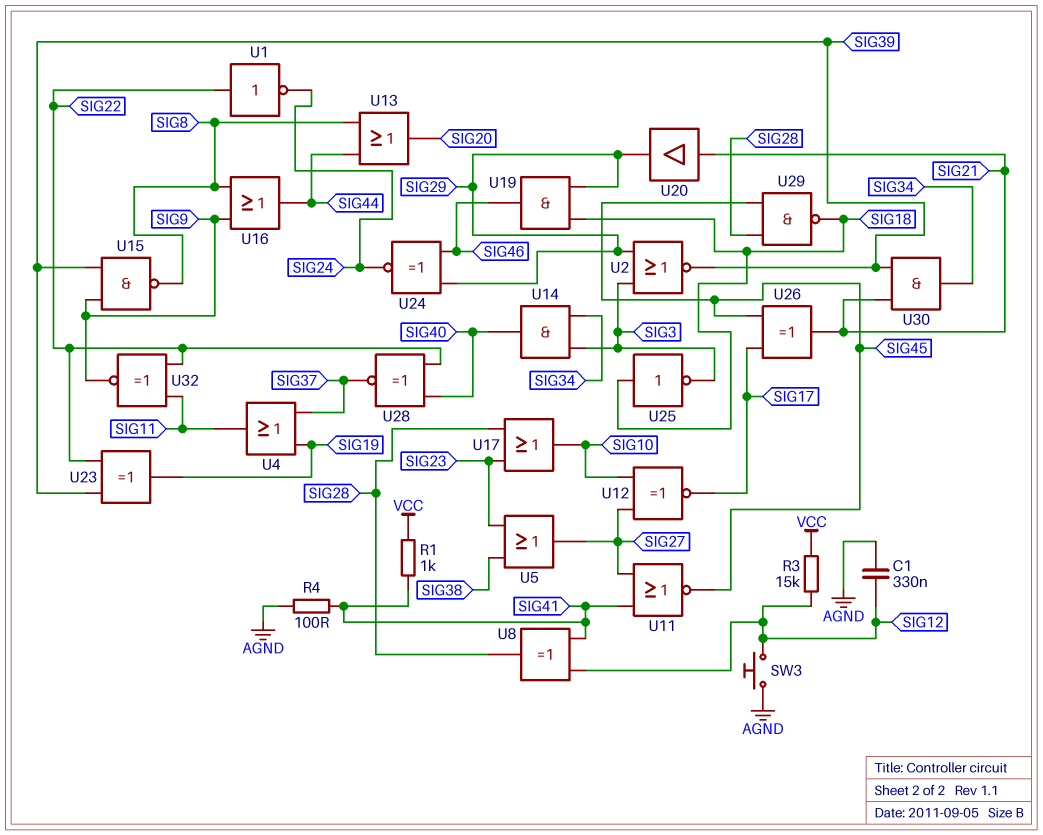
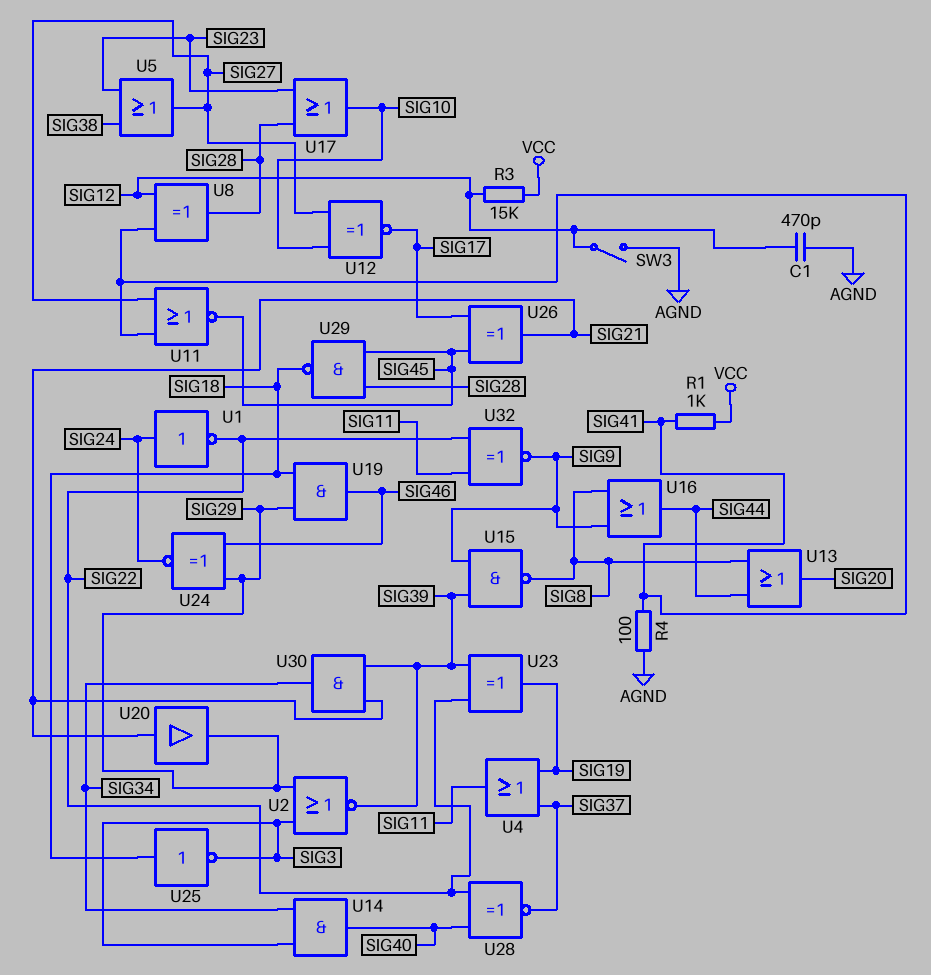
C1: 330nF (AGND, SIG12) -> 470pF (AGND, SIG12)
SW3: button (AGND, SIG12) -> switch (AGND, SIG12)
U1: NOT (in SIG22, out SIG24) -> NOT (in SIG24, out SIG22)

